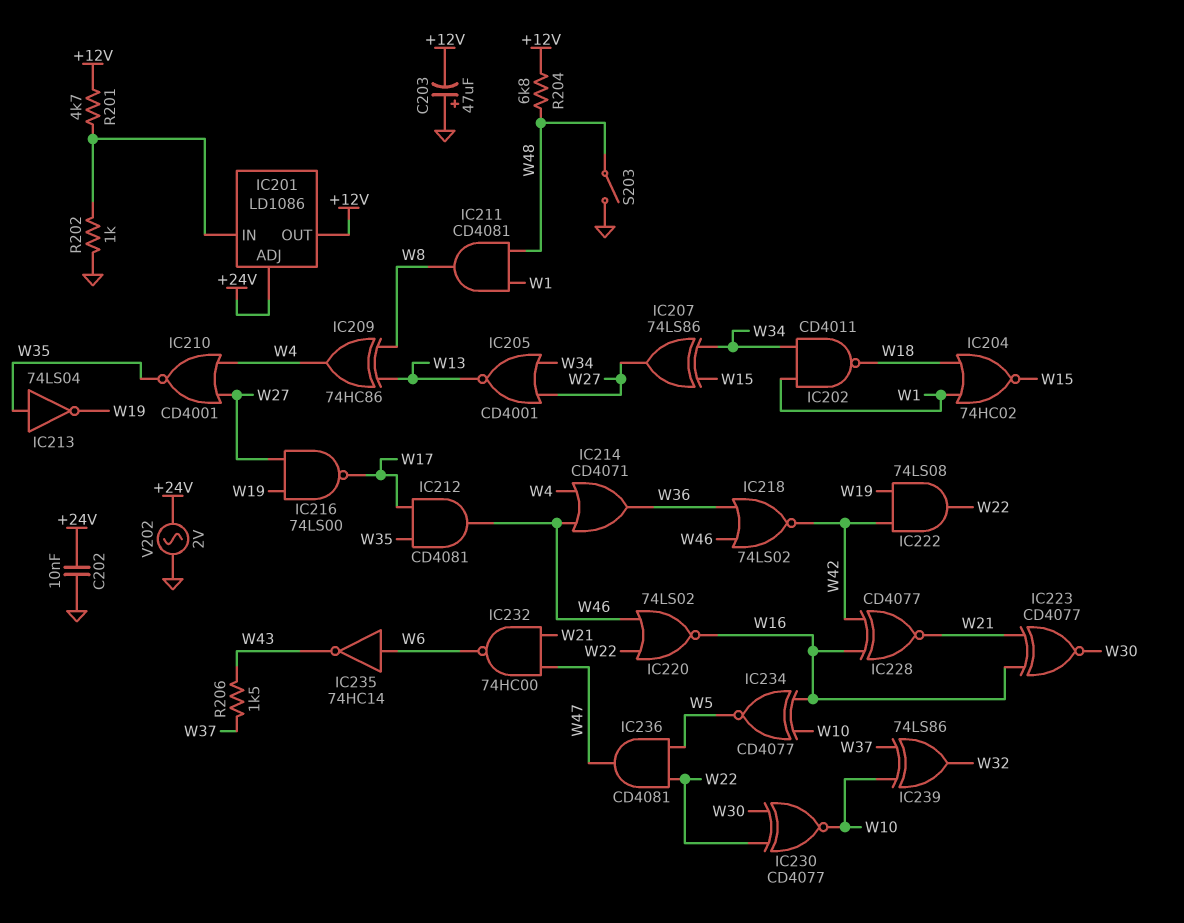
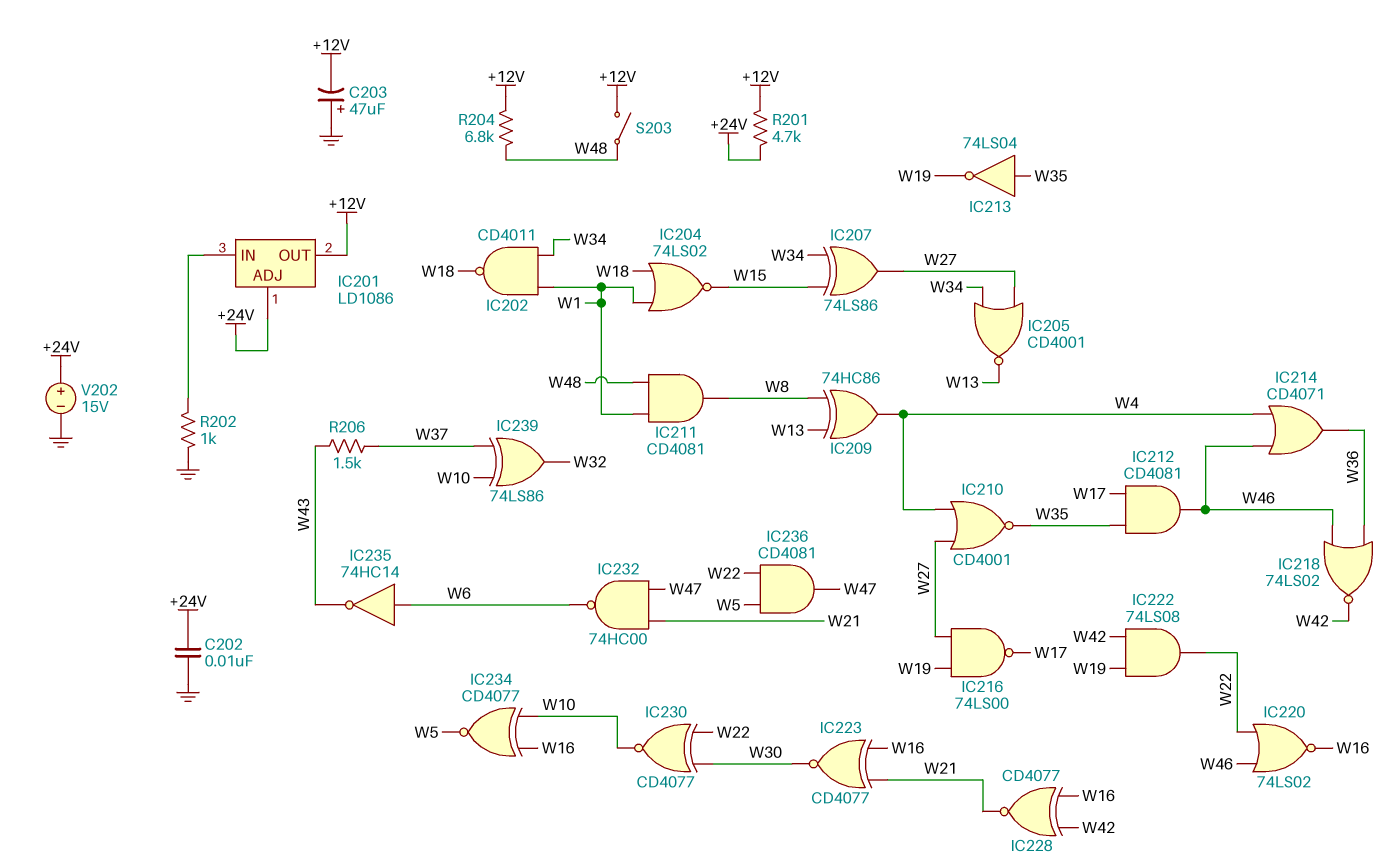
IC204: NOR 74HC02 (in W1, in W18, out W15) -> NOR 74LS02 (in W1, in W18, out W15)
R201: 4.7k (+12V, IC201/IN) -> 4.7k (+12V, +24V)
S203: switch (GND, W48) -> switch (+12V, W48)
V202: AC 2V (+24V, GND) -> 15V (plus +24V, minus GND)

